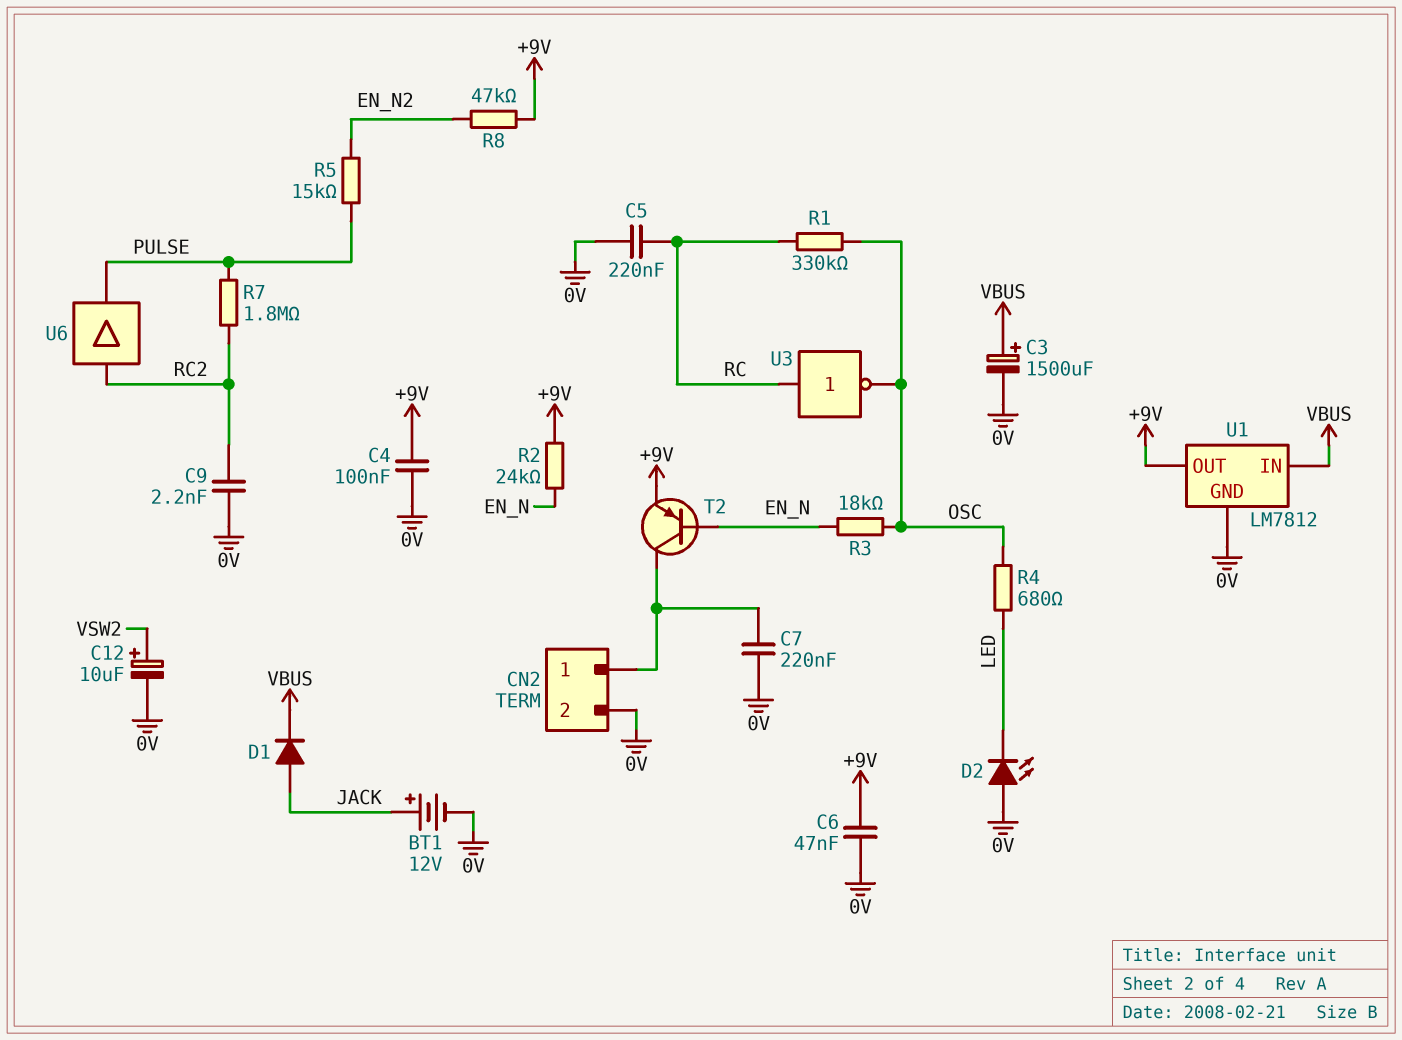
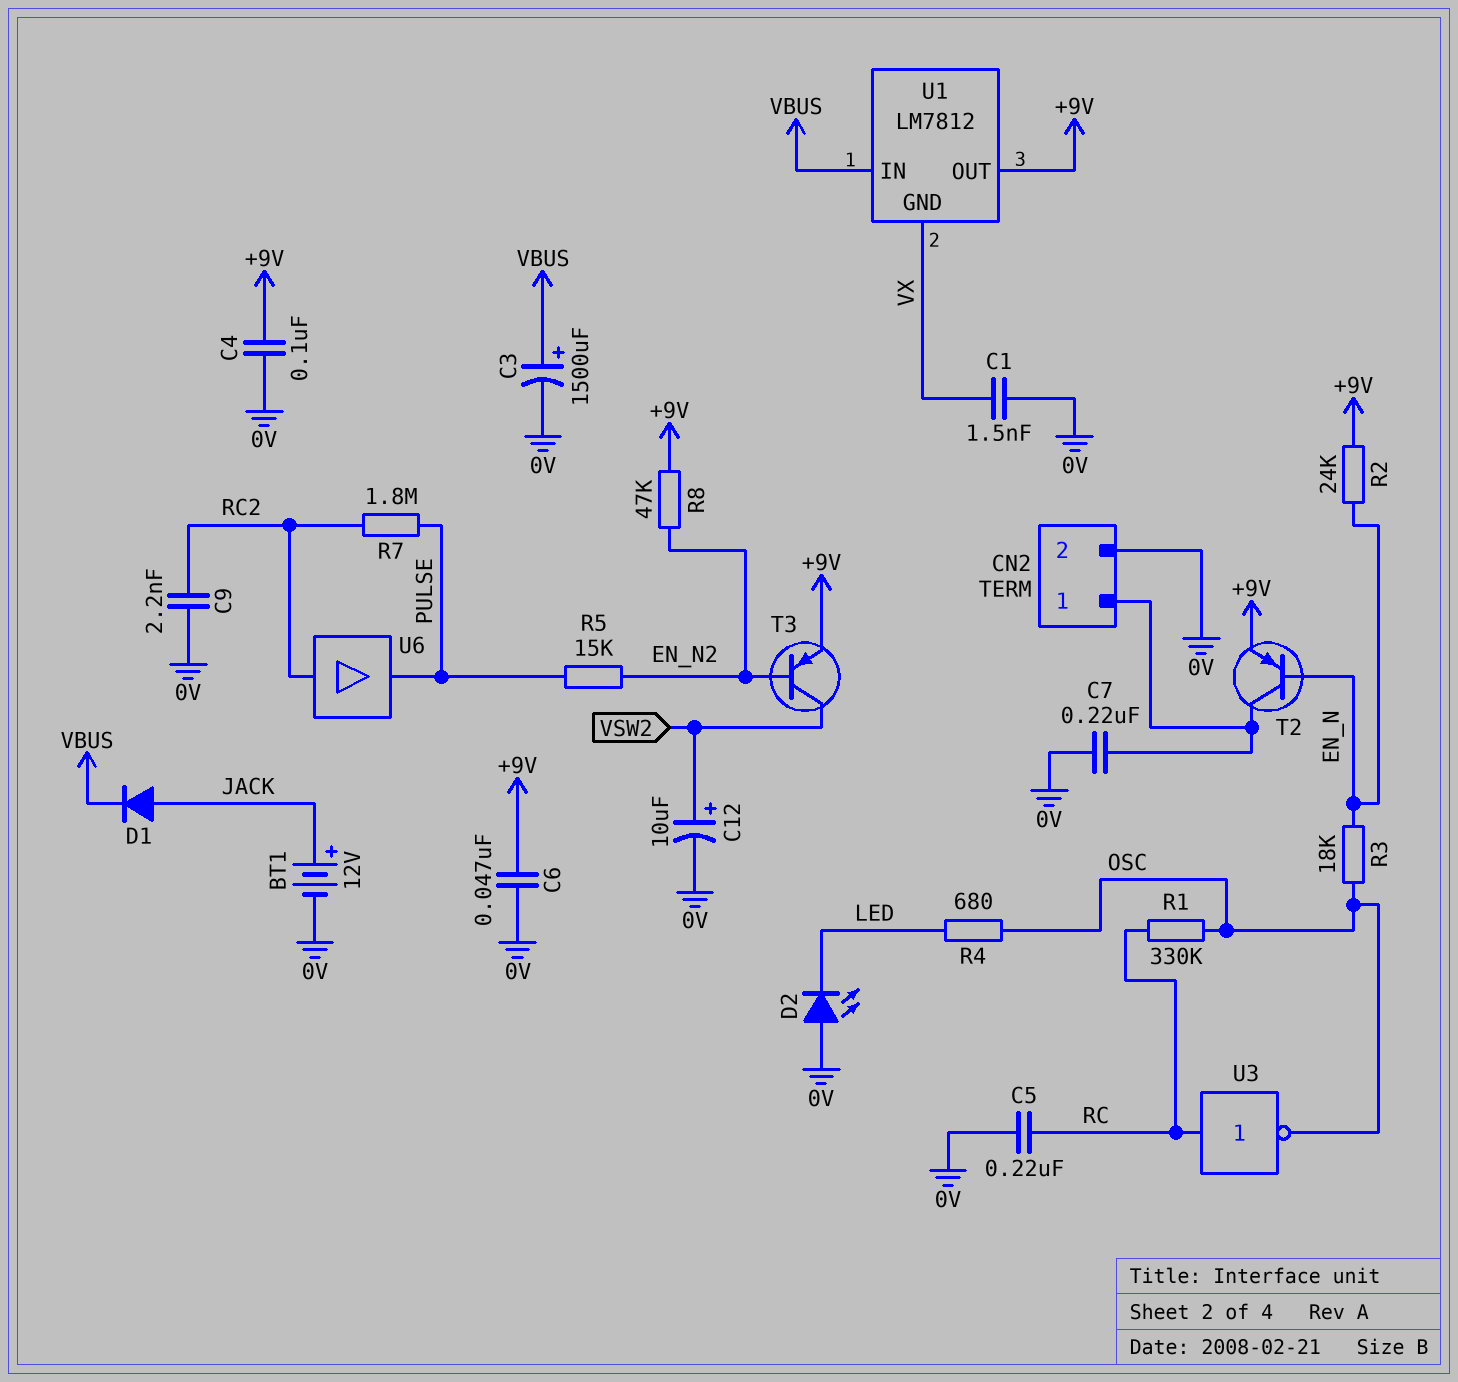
C1: none -> 1.5nF (0V, VX)
T3: none -> PNP (B EN_N2, C VSW2, E +9V)
U1 pin GND: 0V -> VX

